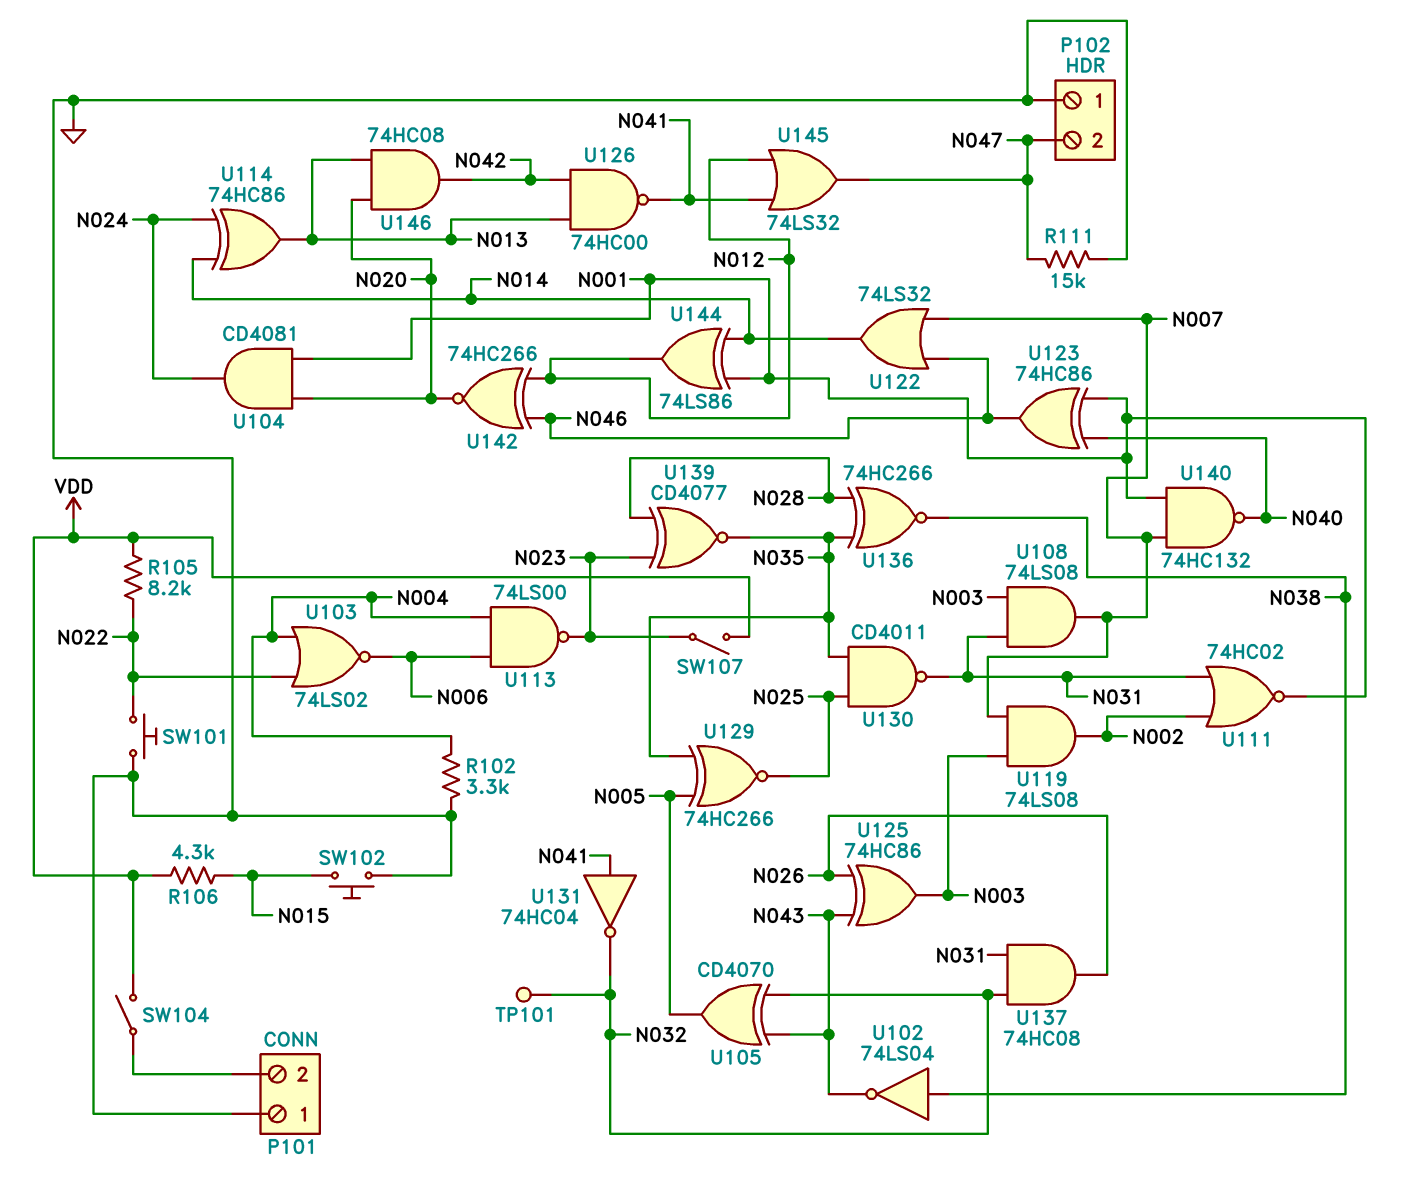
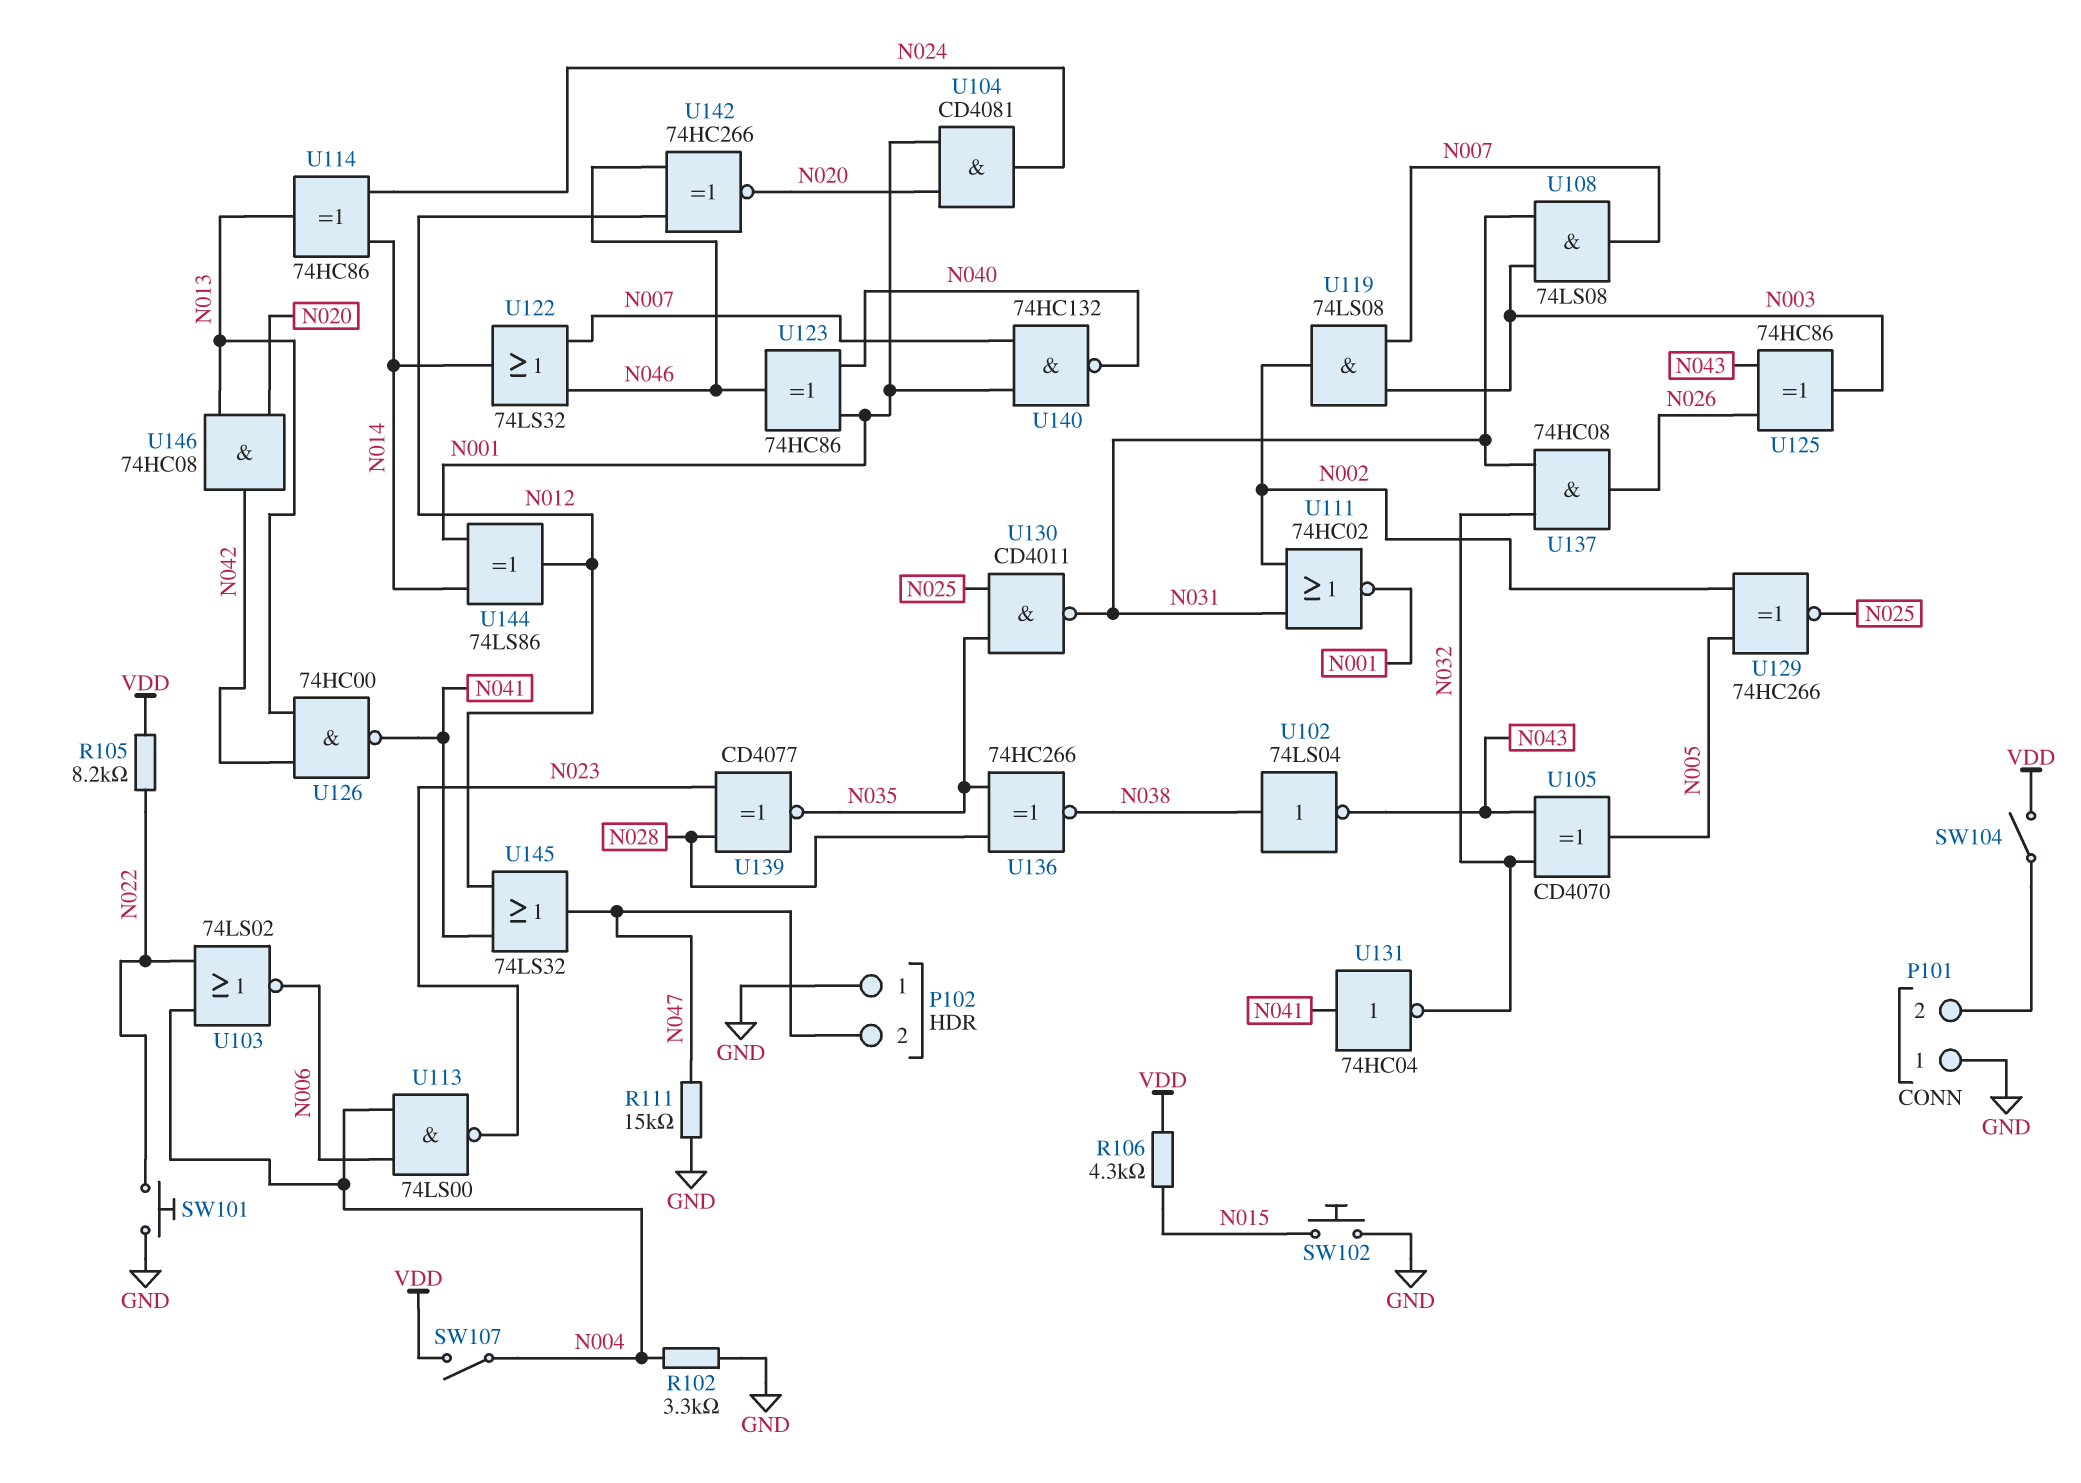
SW107: switch (N023, VDD) -> switch (N004, VDD)
TP101: test point (N032) -> none
U129: XNOR 74HC266 (in N005, in N035, out N025) -> XNOR 74HC266 (in N002, in N005, out N025)

